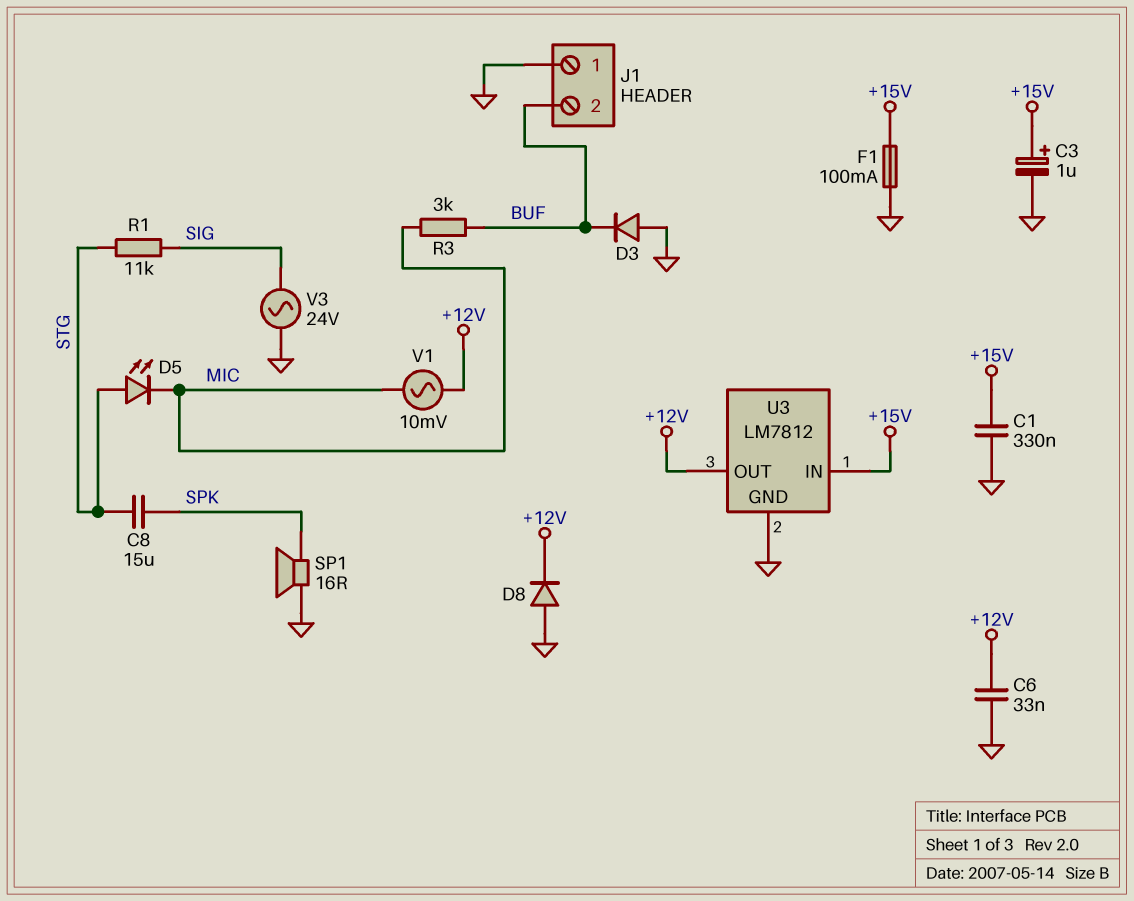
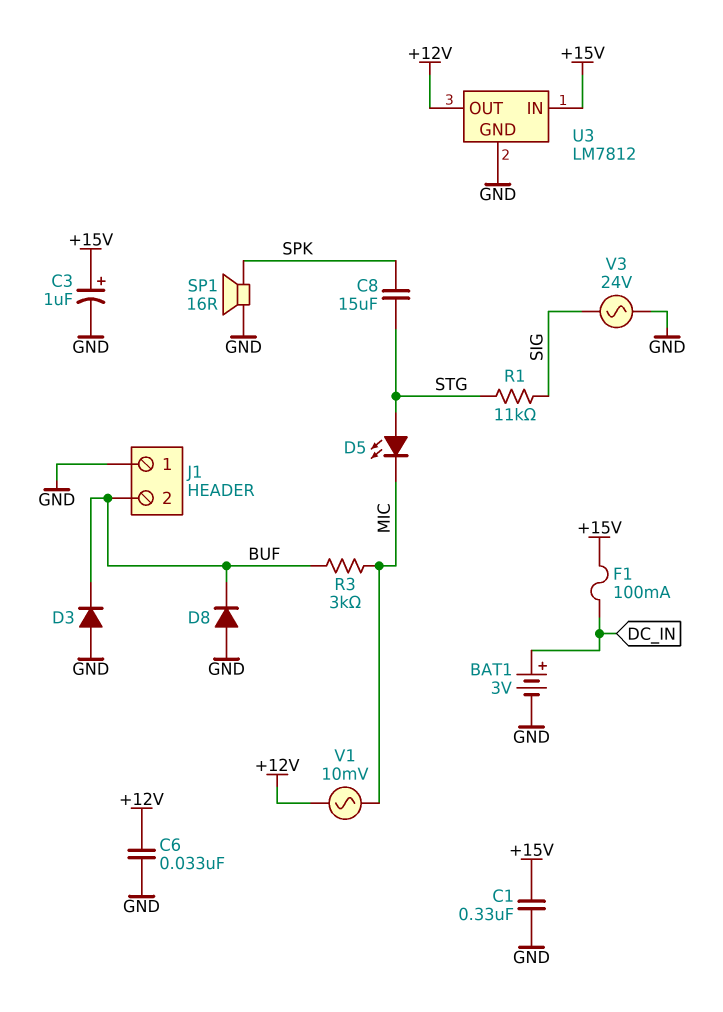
BAT1: none -> 3V (plus DC_IN, minus GND)
D8: diode (A GND, K +12V) -> diode (A GND, K BUF)
F1: 100mA (+15V, GND) -> 100mA (+15V, DC_IN)

